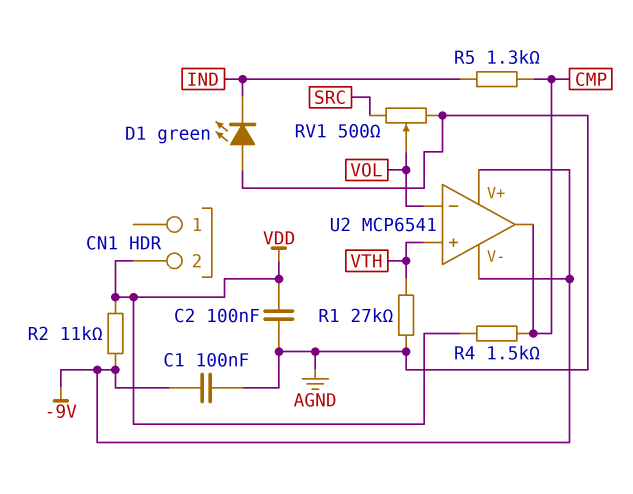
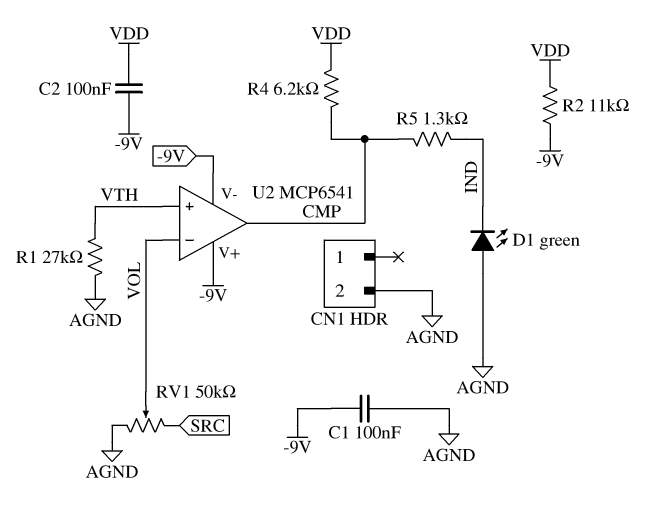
C2: 100nF (AGND, VDD) -> 100nF (-9V, VDD)
CN1 pin 2: VDD -> AGND
R4: 1.5k (CMP, VDD) -> 6.2k (CMP, VDD)
RV1: 500 (AGND, SRC, wiper VOL) -> 50k (AGND, SRC, wiper VOL)

